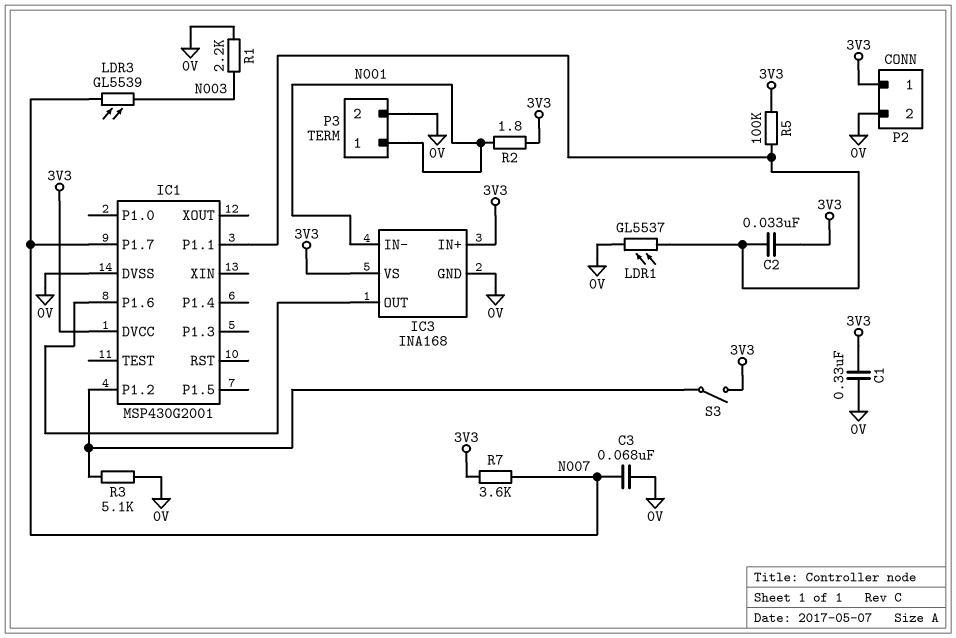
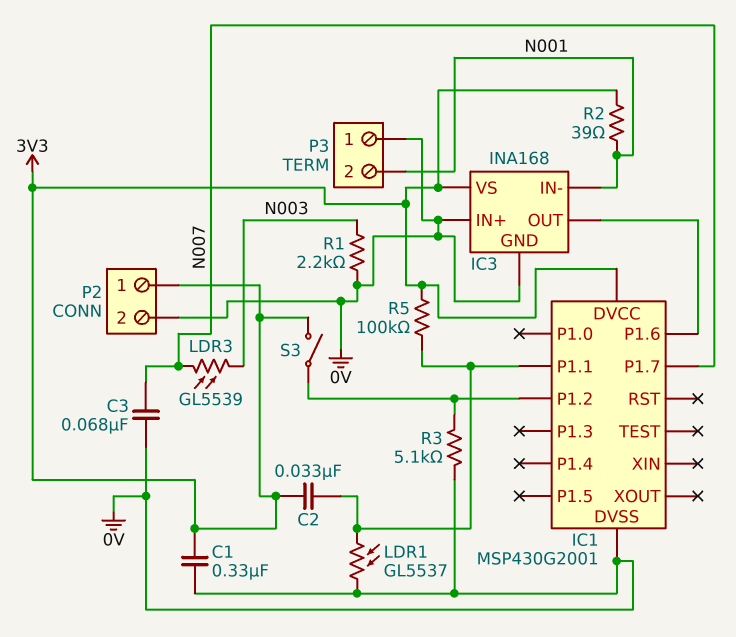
IC3 pin IN+: 3V3 -> 0V
P3 pin 1: N001 -> 0V
P3 pin 2: 0V -> N001
R2: 1.8 (3V3, N001) -> 39 (3V3, N001)
R7: 3.6k (3V3, N007) -> none

